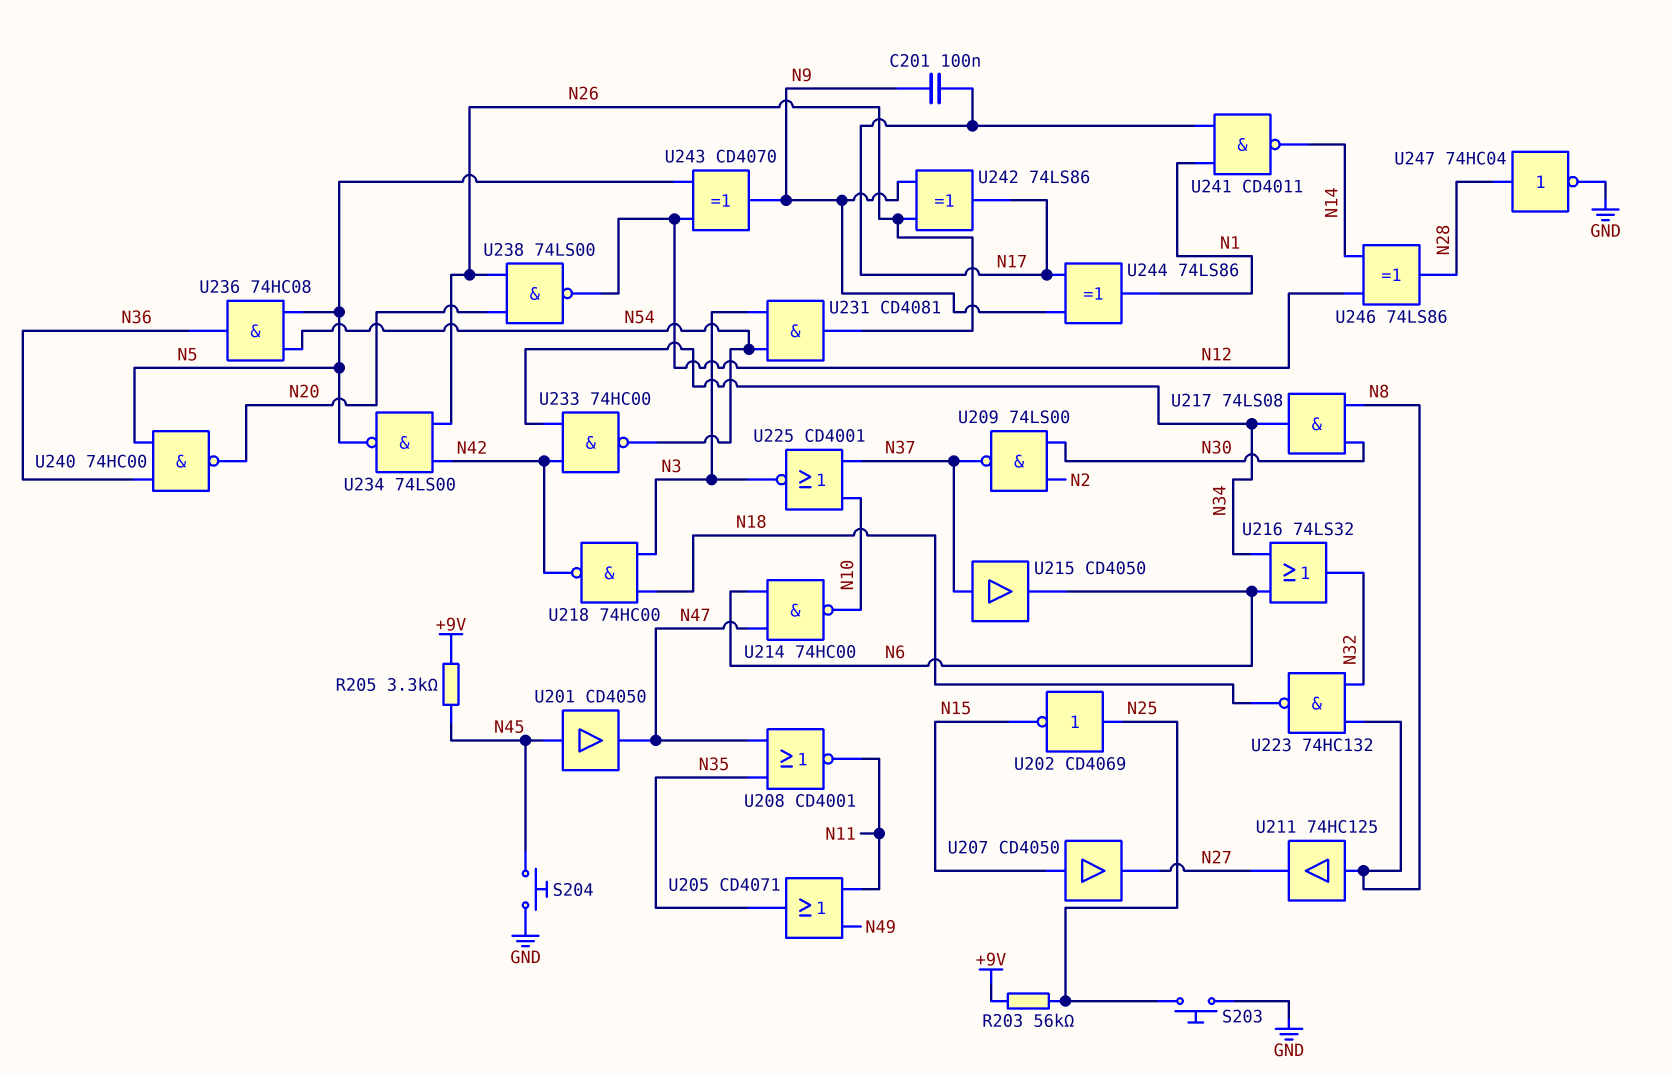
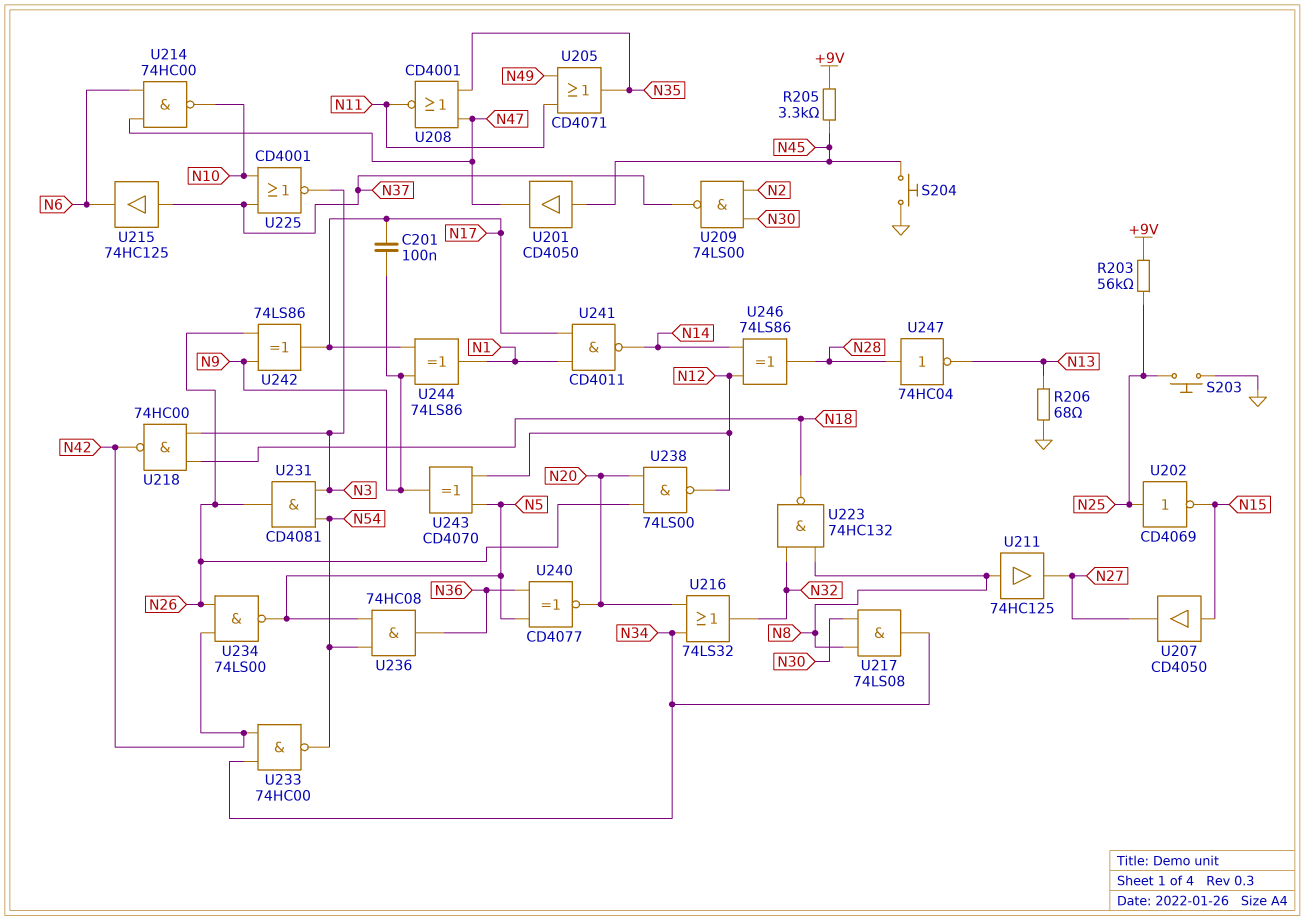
R206: none -> 68 (GND, N13)
U215: buffer CD4050 (in N37, out N6) -> buffer 74HC125 (in N37, out N6)
U216: OR 74LS32 (in N6, in N34, out N32) -> OR 74LS32 (in N20, in N34, out N32)
U240: NAND 74HC00 (in N5, in N36, out N20) -> XNOR CD4077 (in N5, in N36, out N20)
U247: NOT 74HC04 (in N28, out GND) -> NOT 74HC04 (in N28, out N13)

